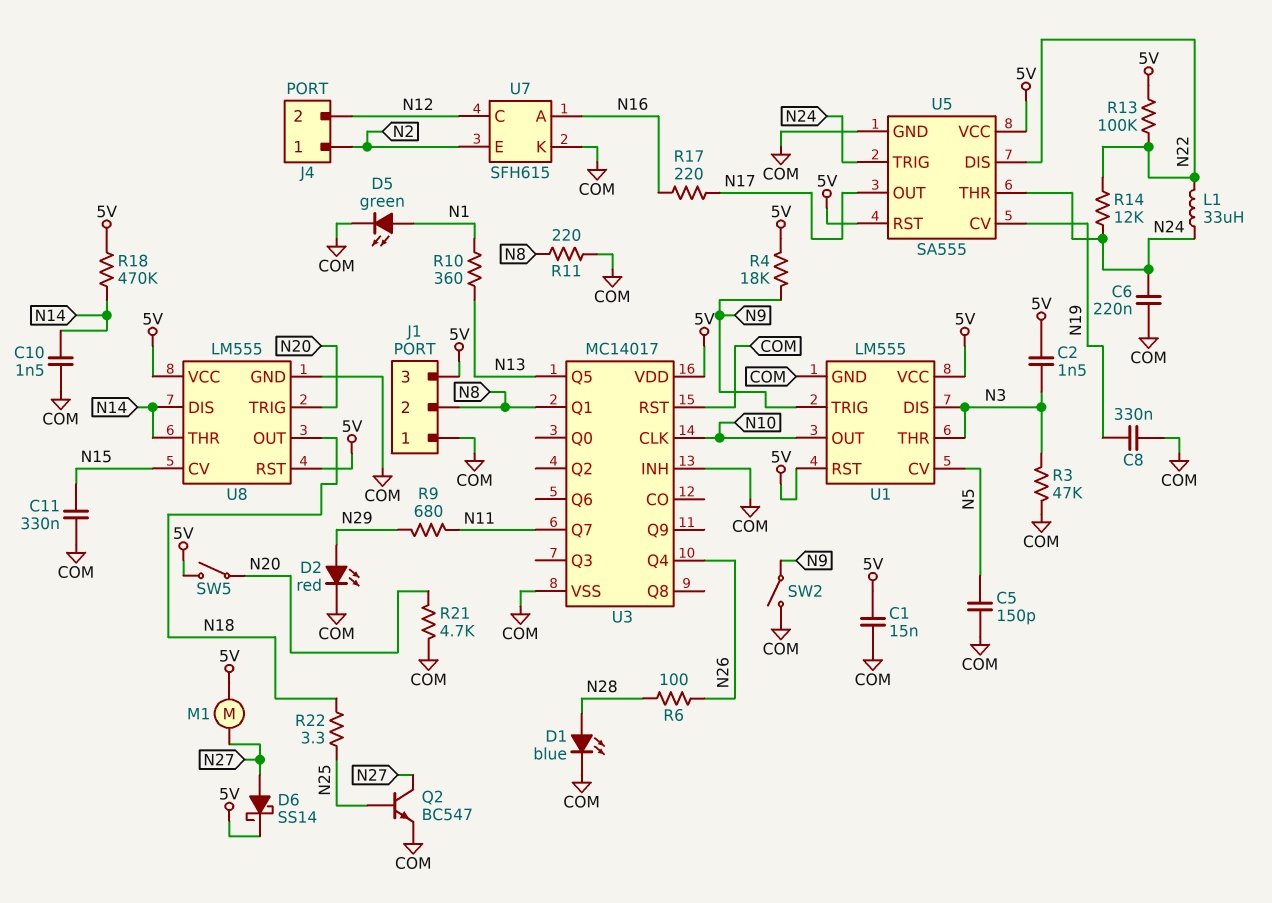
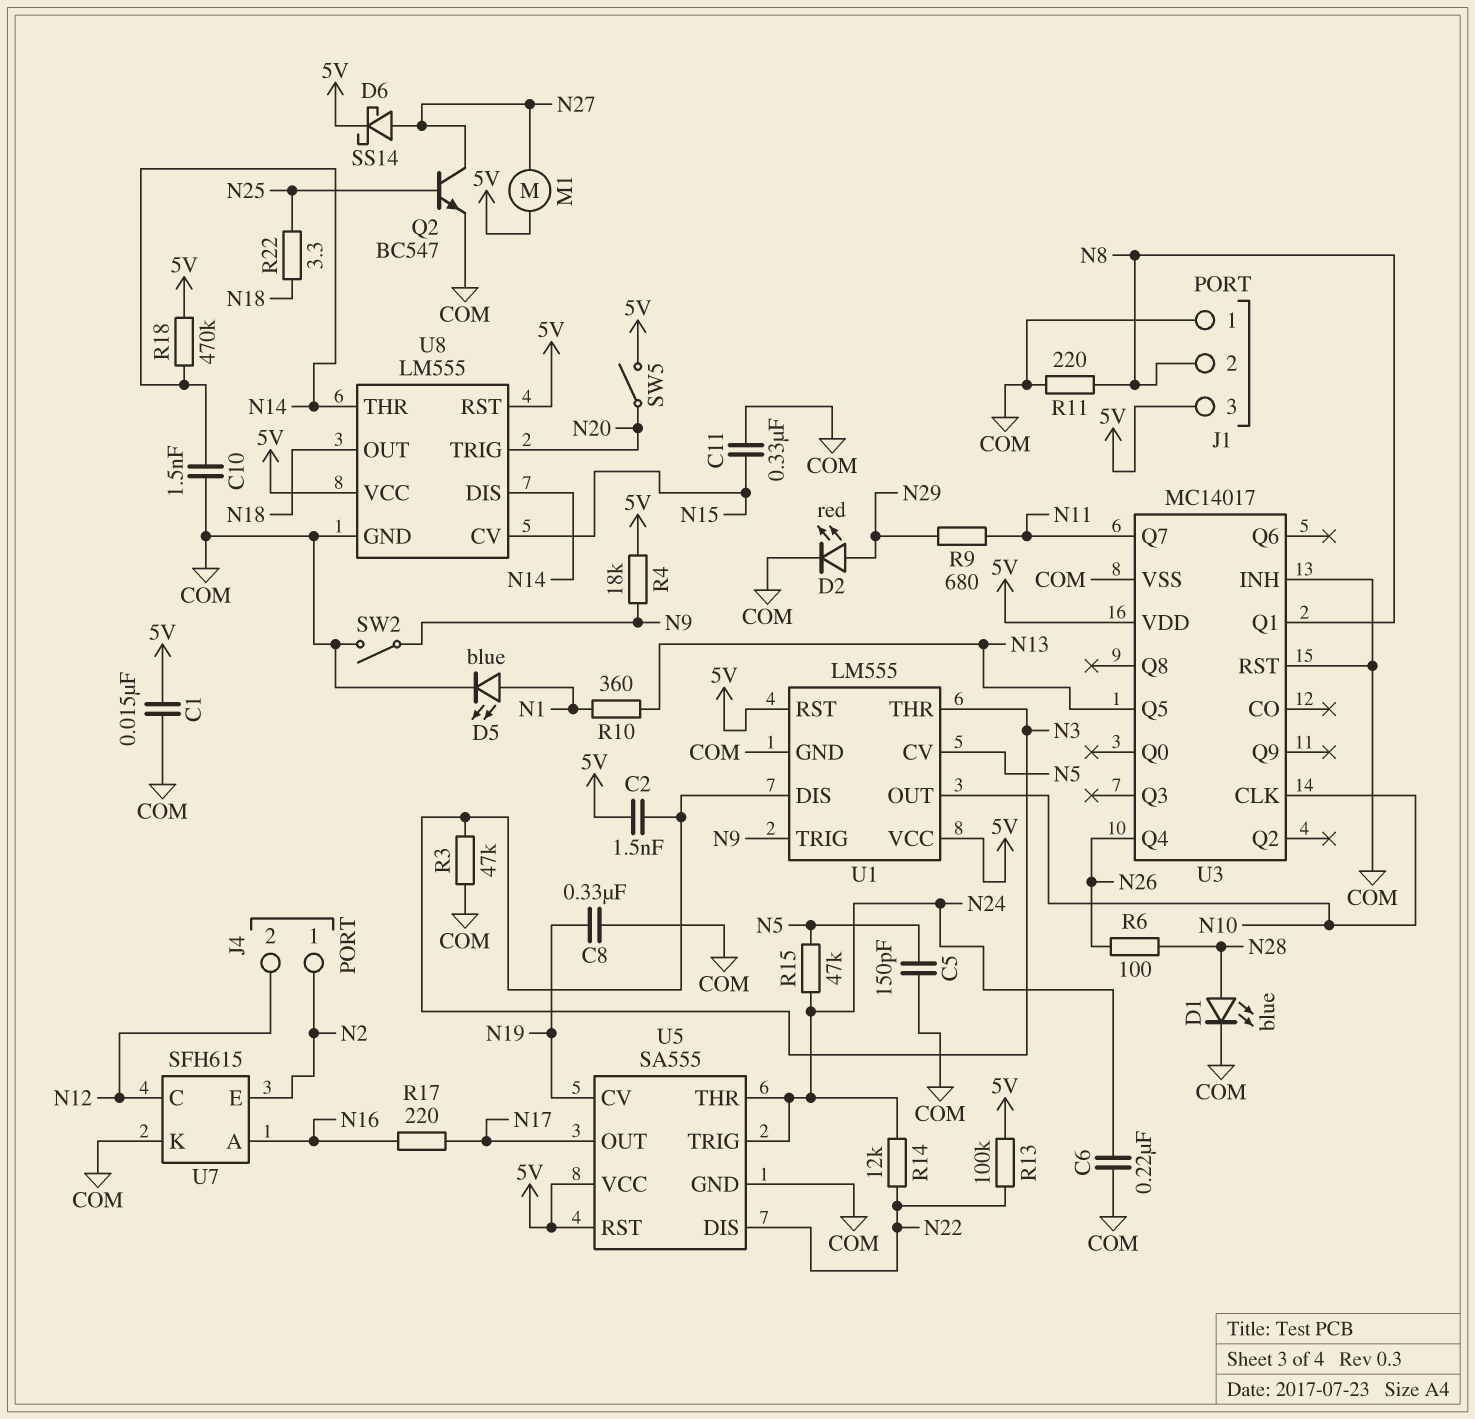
D5: LED green (A N1, K COM) -> LED blue (A N1, K COM)
L1: 33uH (N22, N24) -> none
R15: none -> 47k (N5, N24)
R21: 4.7k (COM, N20) -> none

